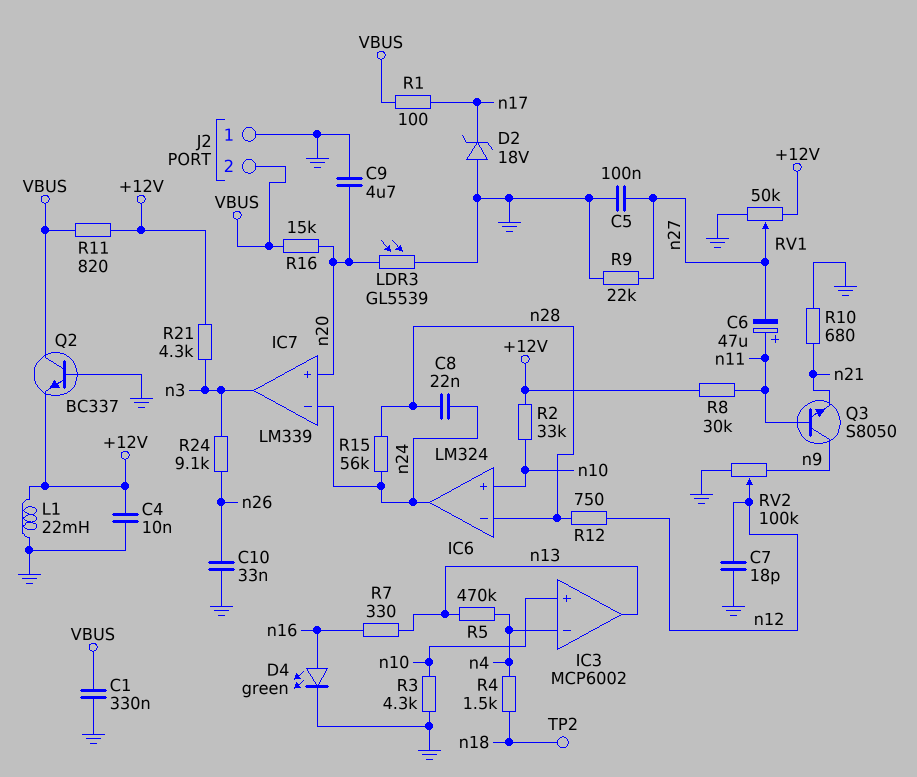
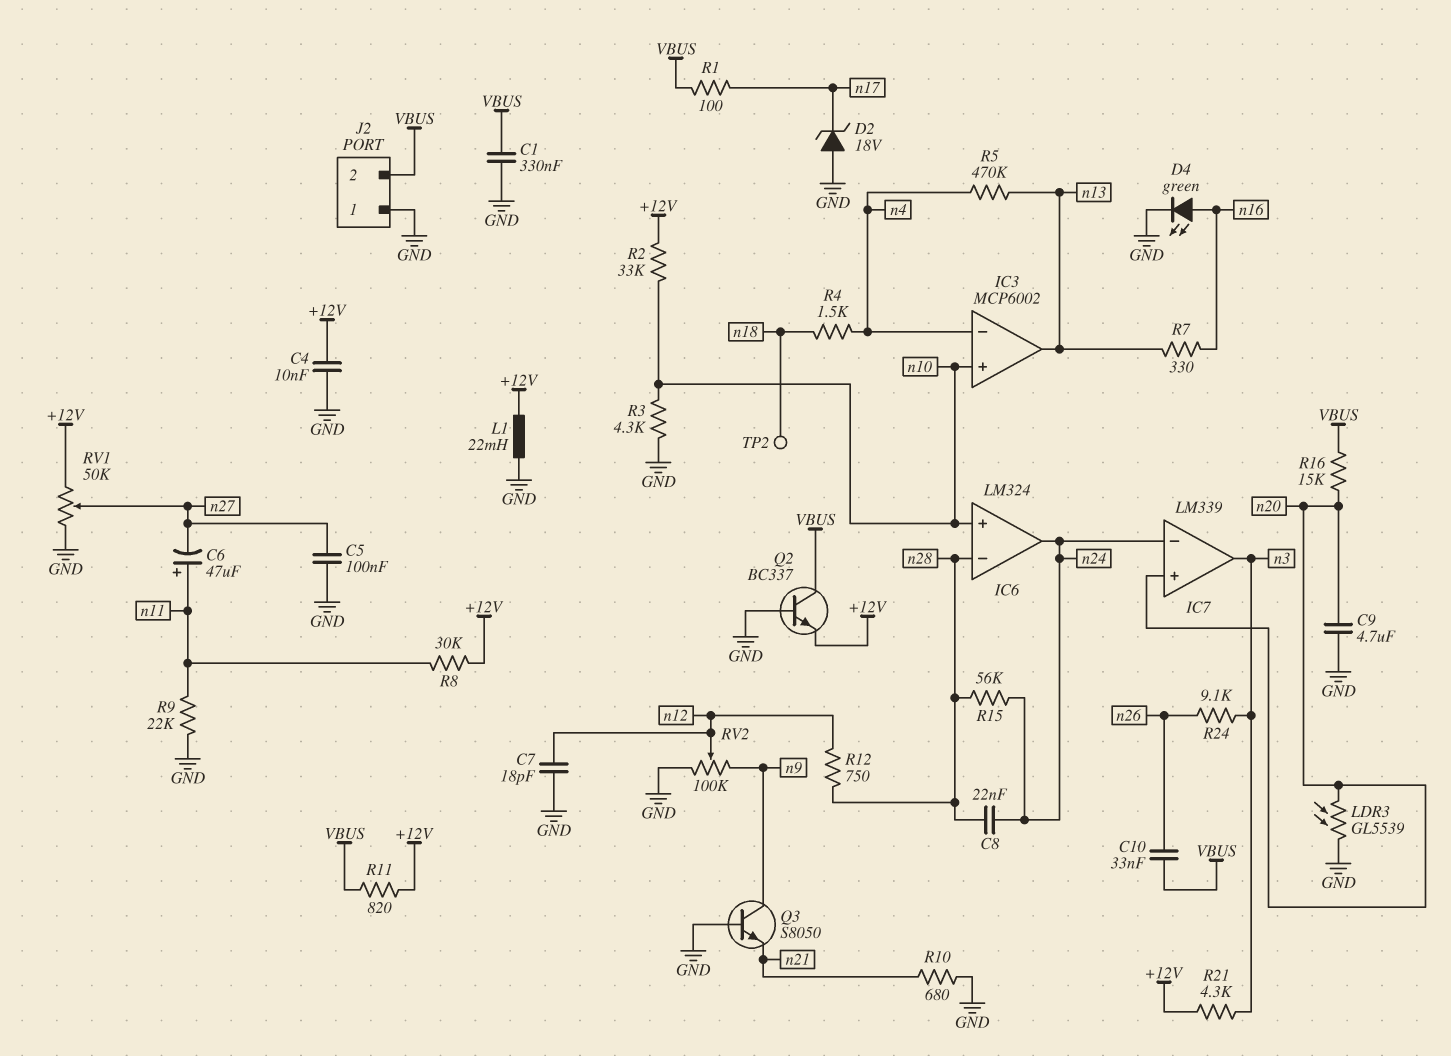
C10: 33nF (GND, n26) -> 33nF (VBUS, n26)
Q3: NPN S8050 (B n11, C n9, E n21) -> NPN S8050 (B GND, C n9, E n21)
R9: 22k (GND, n27) -> 22k (GND, n11)

